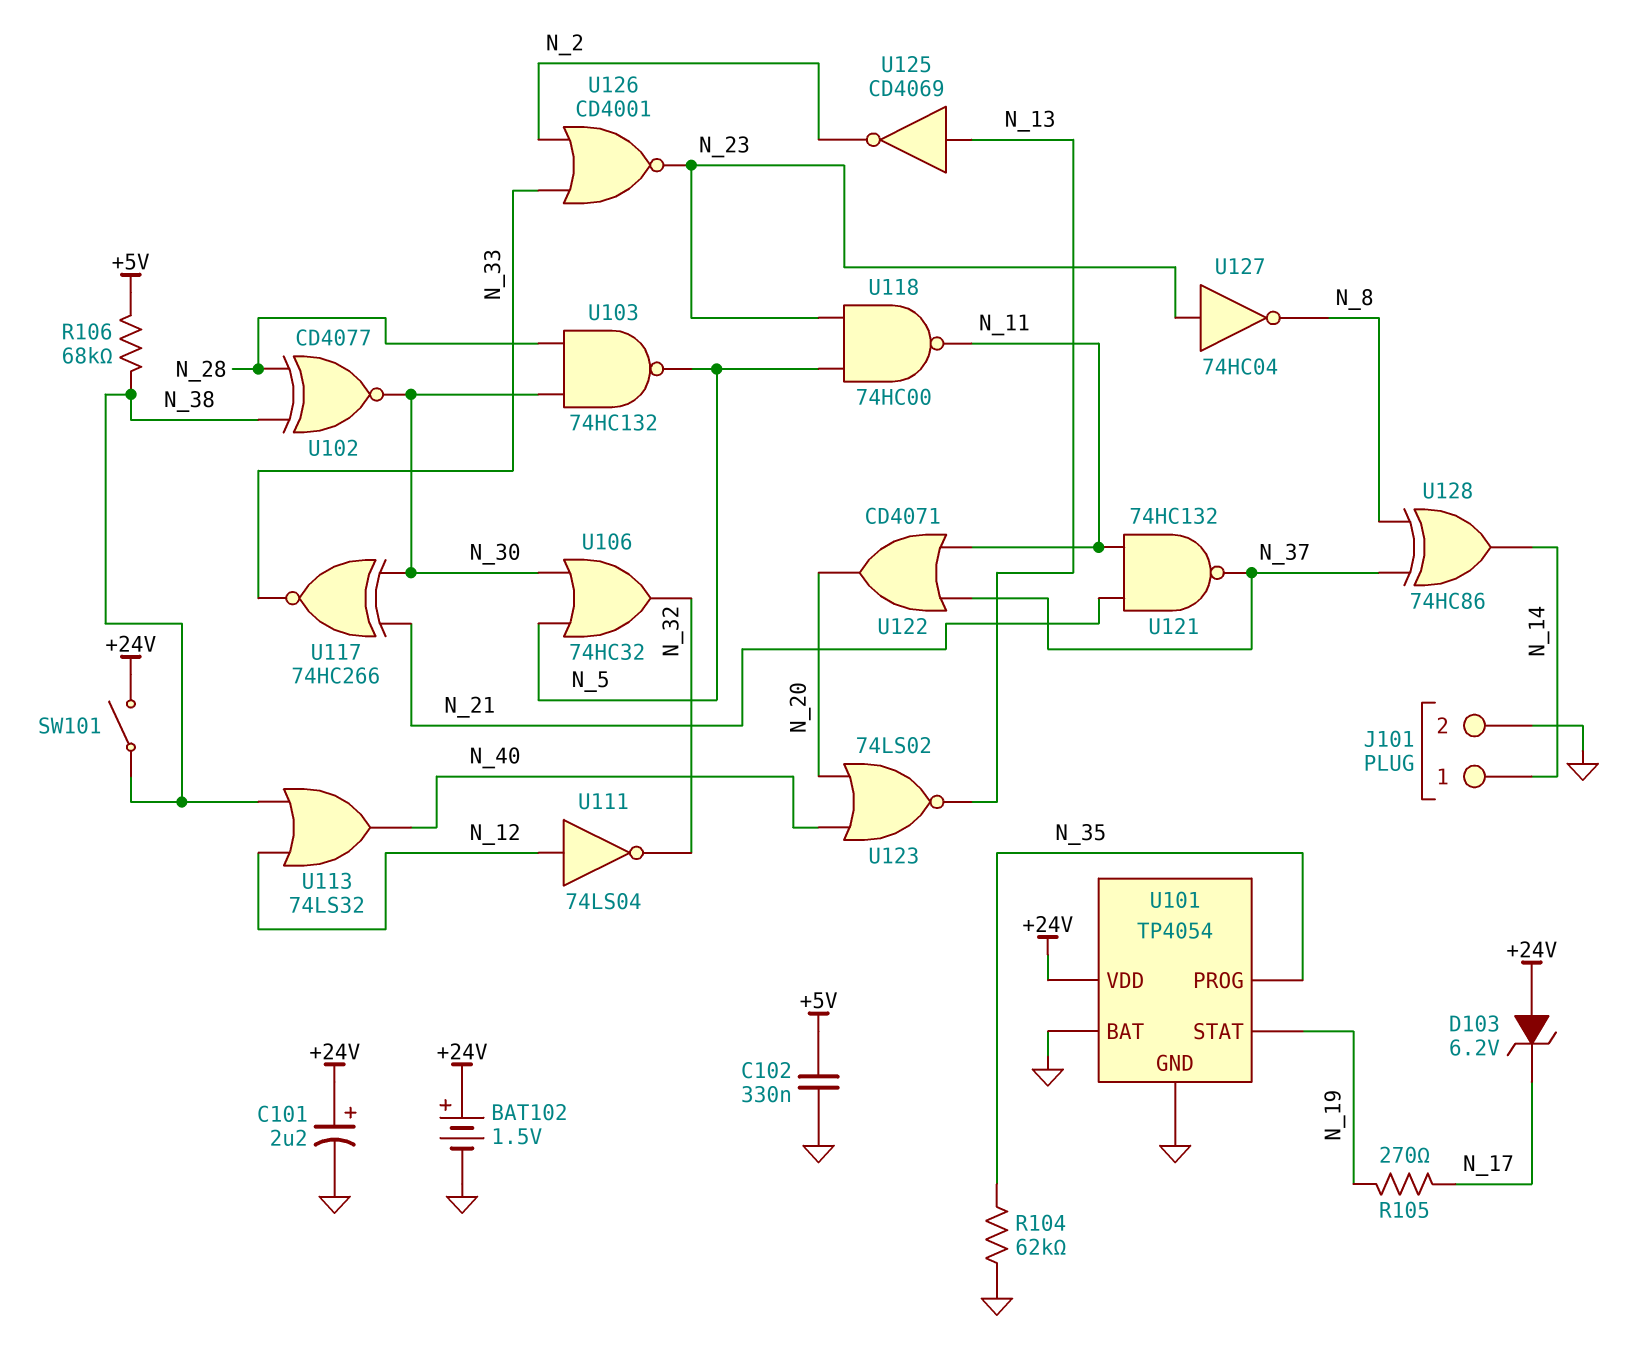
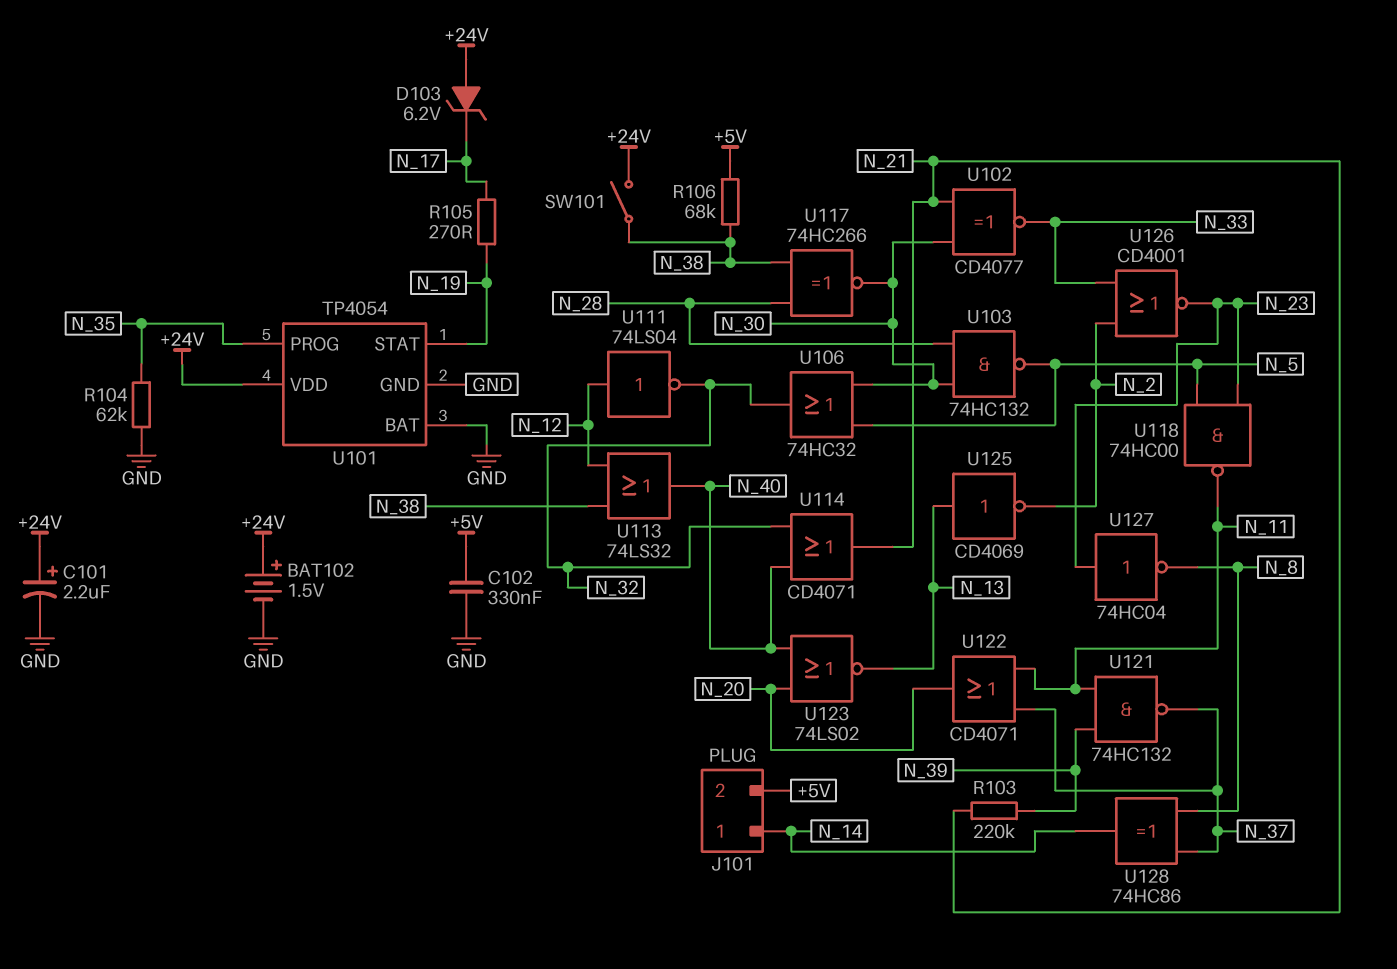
J101 pin 2: GND -> +5V
R103: none -> 220k (N_21, N_39)
U102: XNOR CD4077 (in N_28, in N_38, out N_30) -> XNOR CD4077 (in N_21, in N_30, out N_33)
U114: none -> OR CD4071 (in N_32, in N_40, out N_21)
U117: XNOR 74HC266 (in N_21, in N_30, out N_33) -> XNOR 74HC266 (in N_28, in N_38, out N_30)
U121: NAND 74HC132 (in N_11, in N_21, out N_37) -> NAND 74HC132 (in N_11, in N_39, out N_37)

